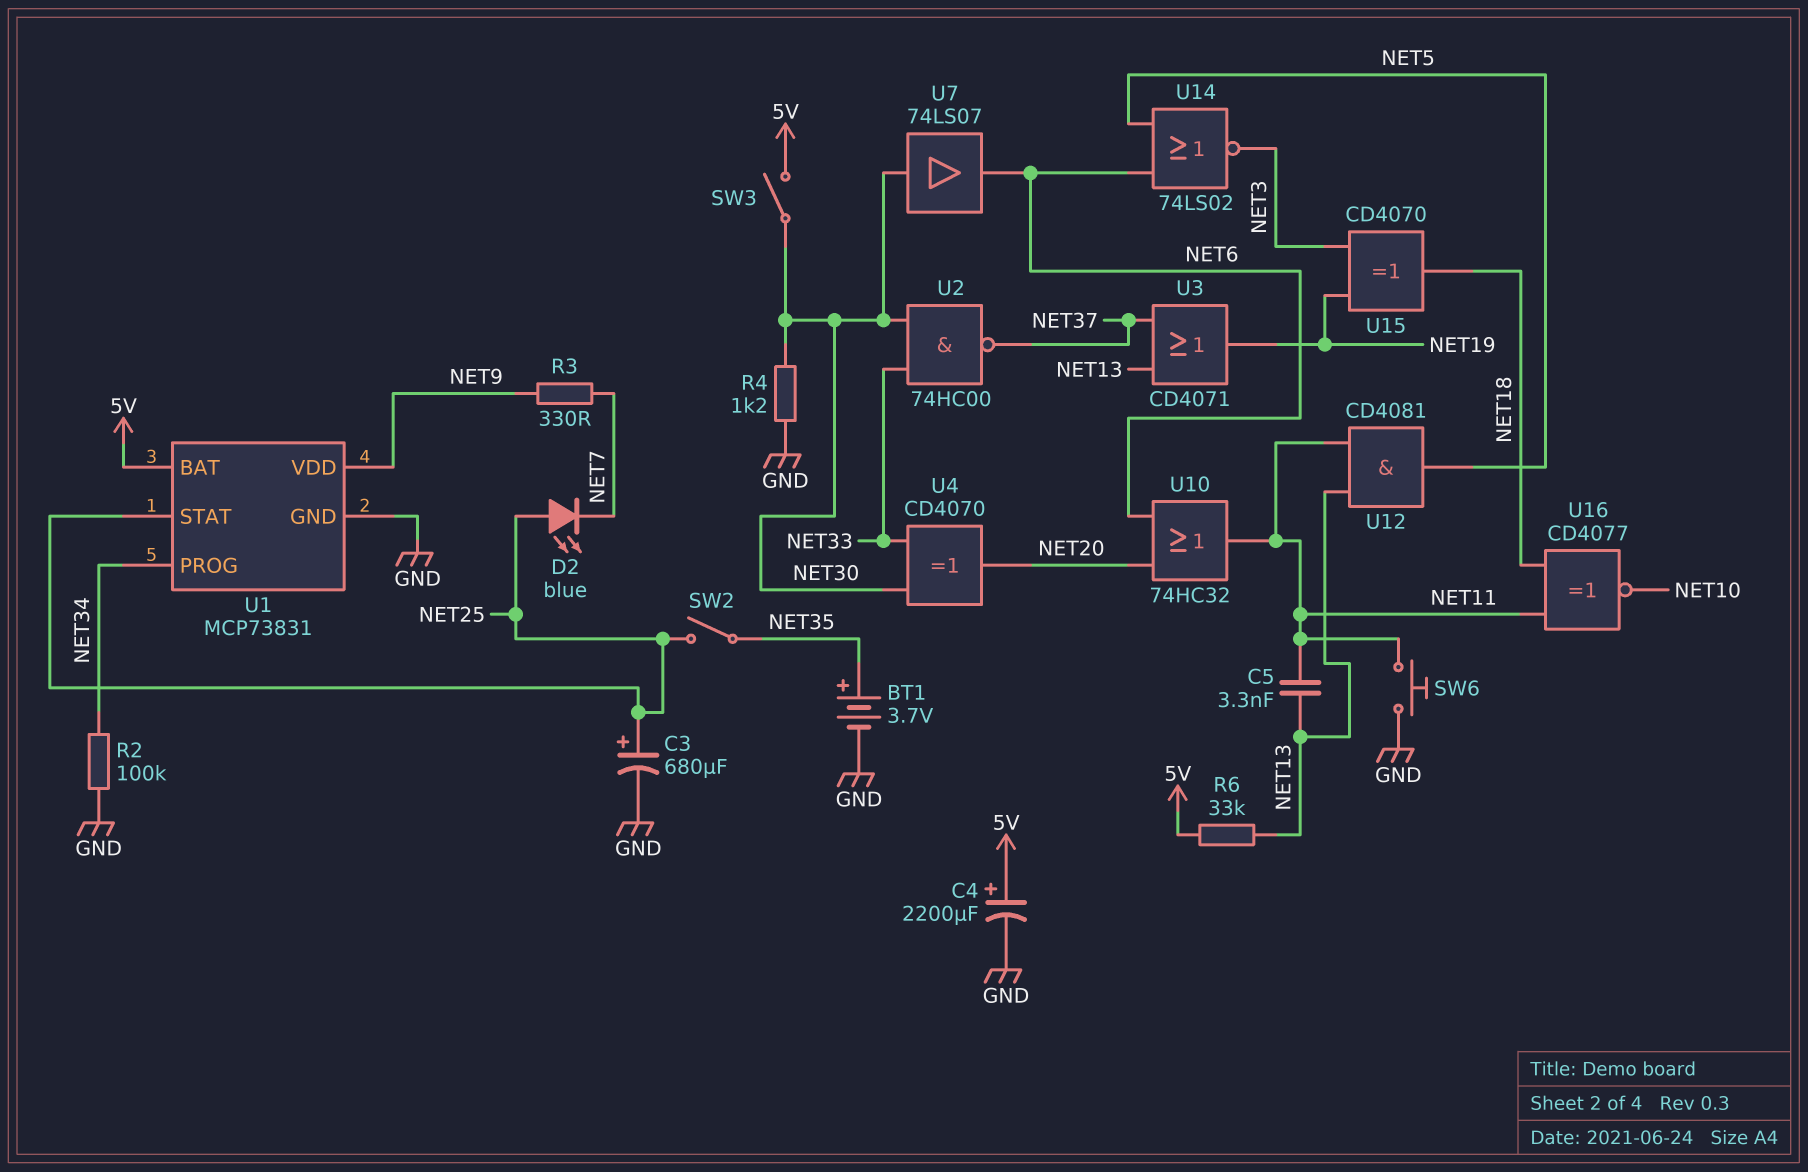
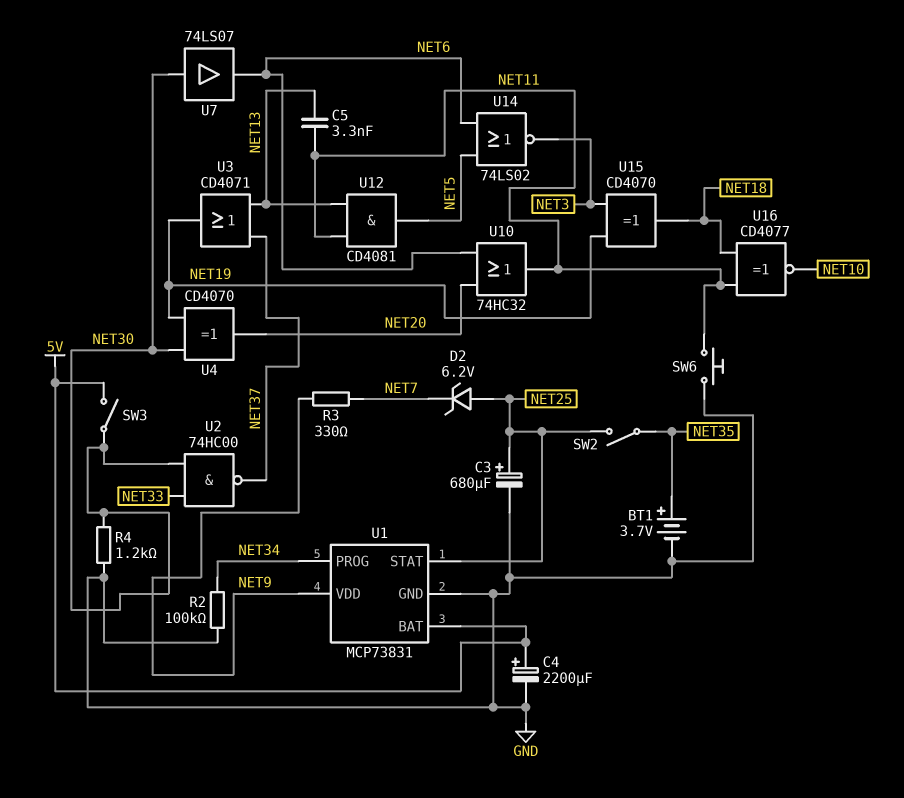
D2: LED blue (A NET25, K NET7) -> zener 6.2V (A NET25, K NET7)
R6: 33k (5V, NET13) -> none
U4: XOR CD4070 (in NET30, in NET33, out NET20) -> XOR CD4070 (in NET19, in NET30, out NET20)

